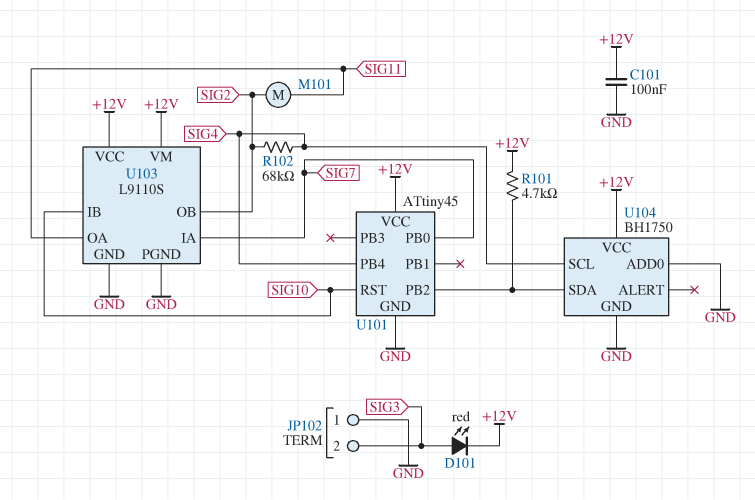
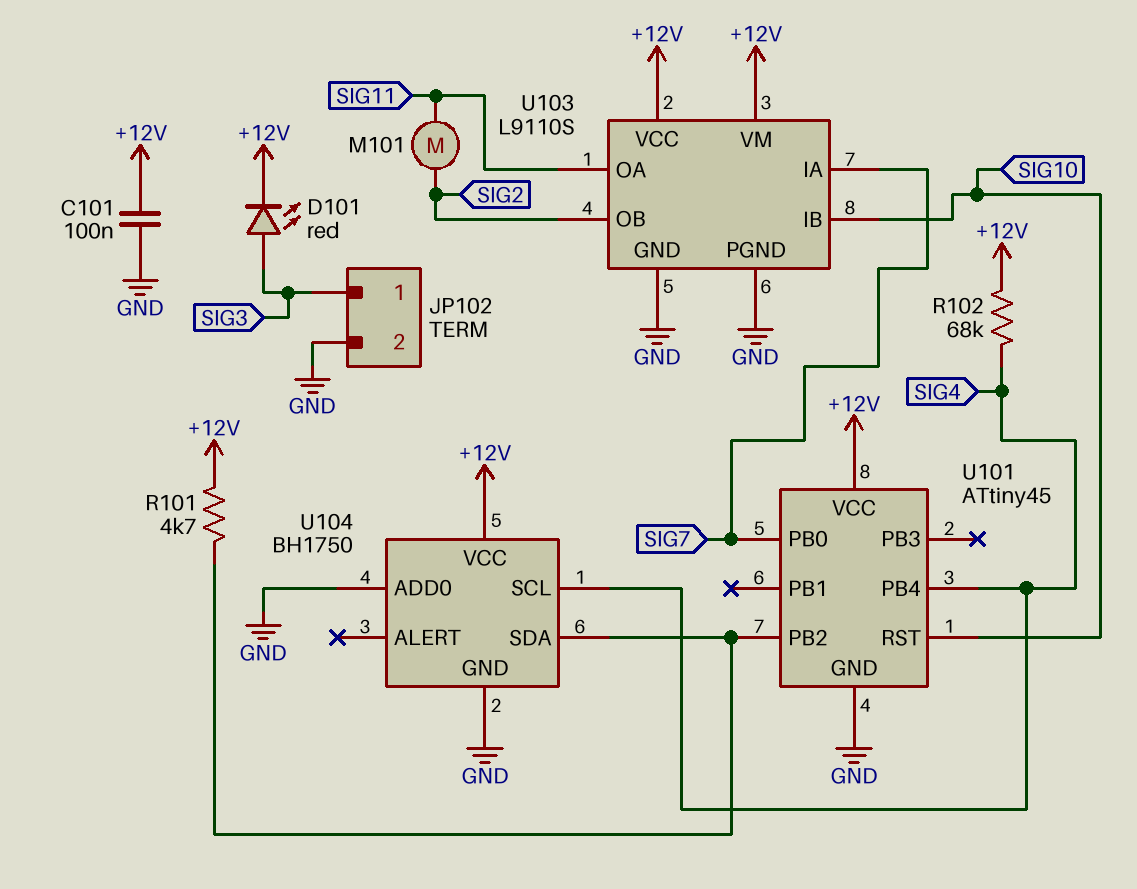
JP102 pin 1: GND -> SIG3
JP102 pin 2: SIG3 -> GND
R102: 68k (SIG2, SIG4) -> 68k (+12V, SIG4)

